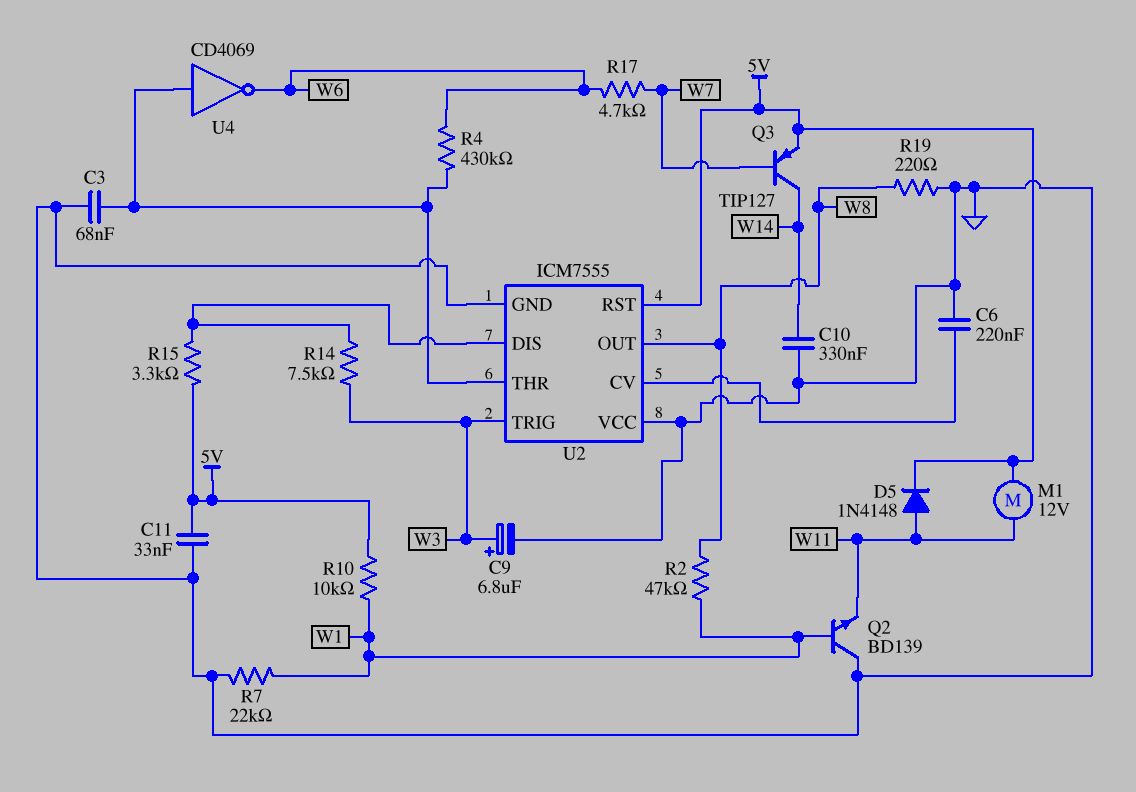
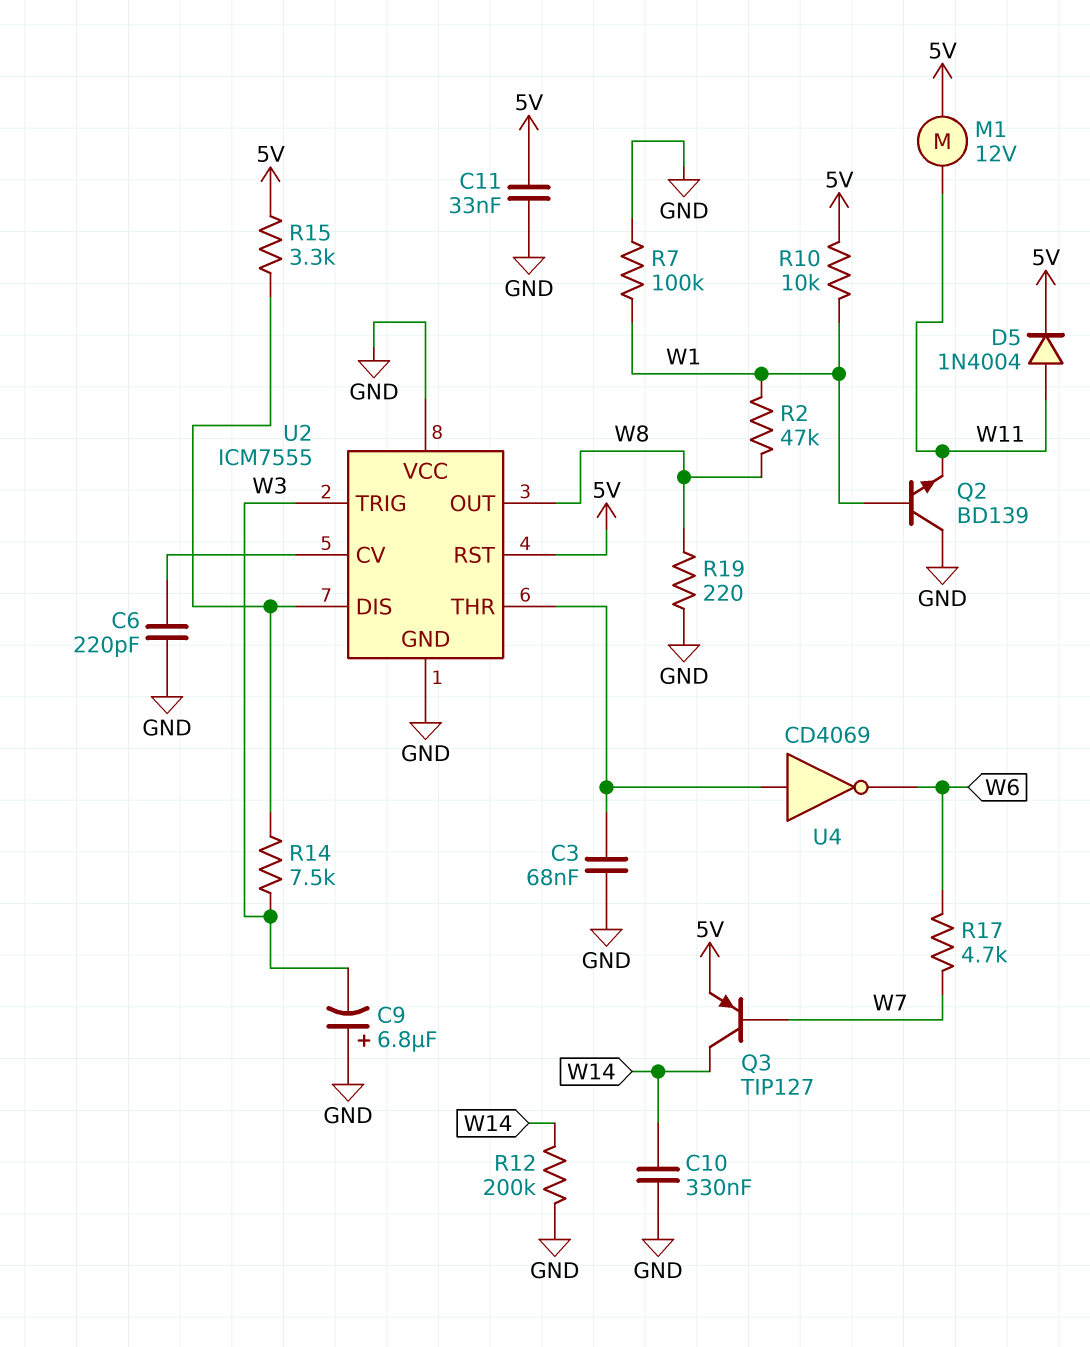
C6: 220nF (GND, U2/CV) -> 220pF (GND, U2/CV)
C9: 6.8uF (plus W3, minus GND) -> 6.8uF (plus GND, minus W3)
D5: diode 1N4148 (A W11, K 5V) -> diode 1N4004 (A W11, K 5V)
R4: 430k (U2/THR, W6) -> none
R7: 22k (GND, W1) -> 100k (GND, W1)
R12: none -> 200k (GND, W14)

